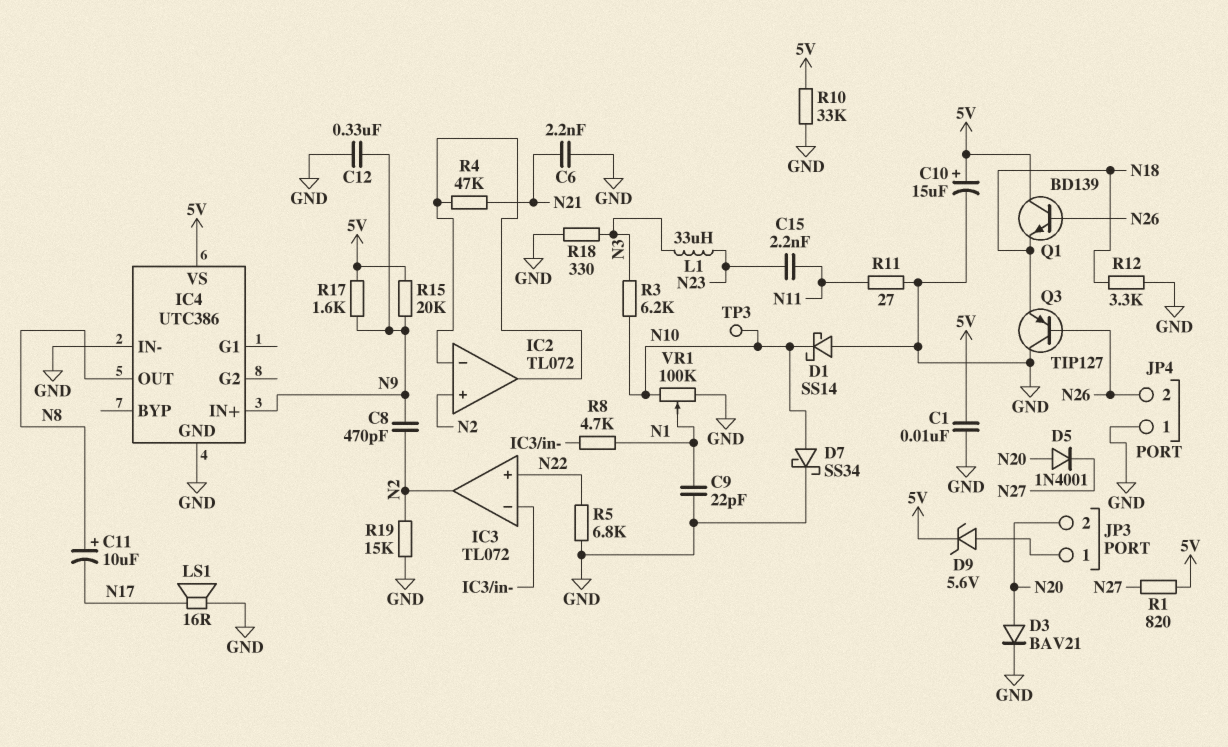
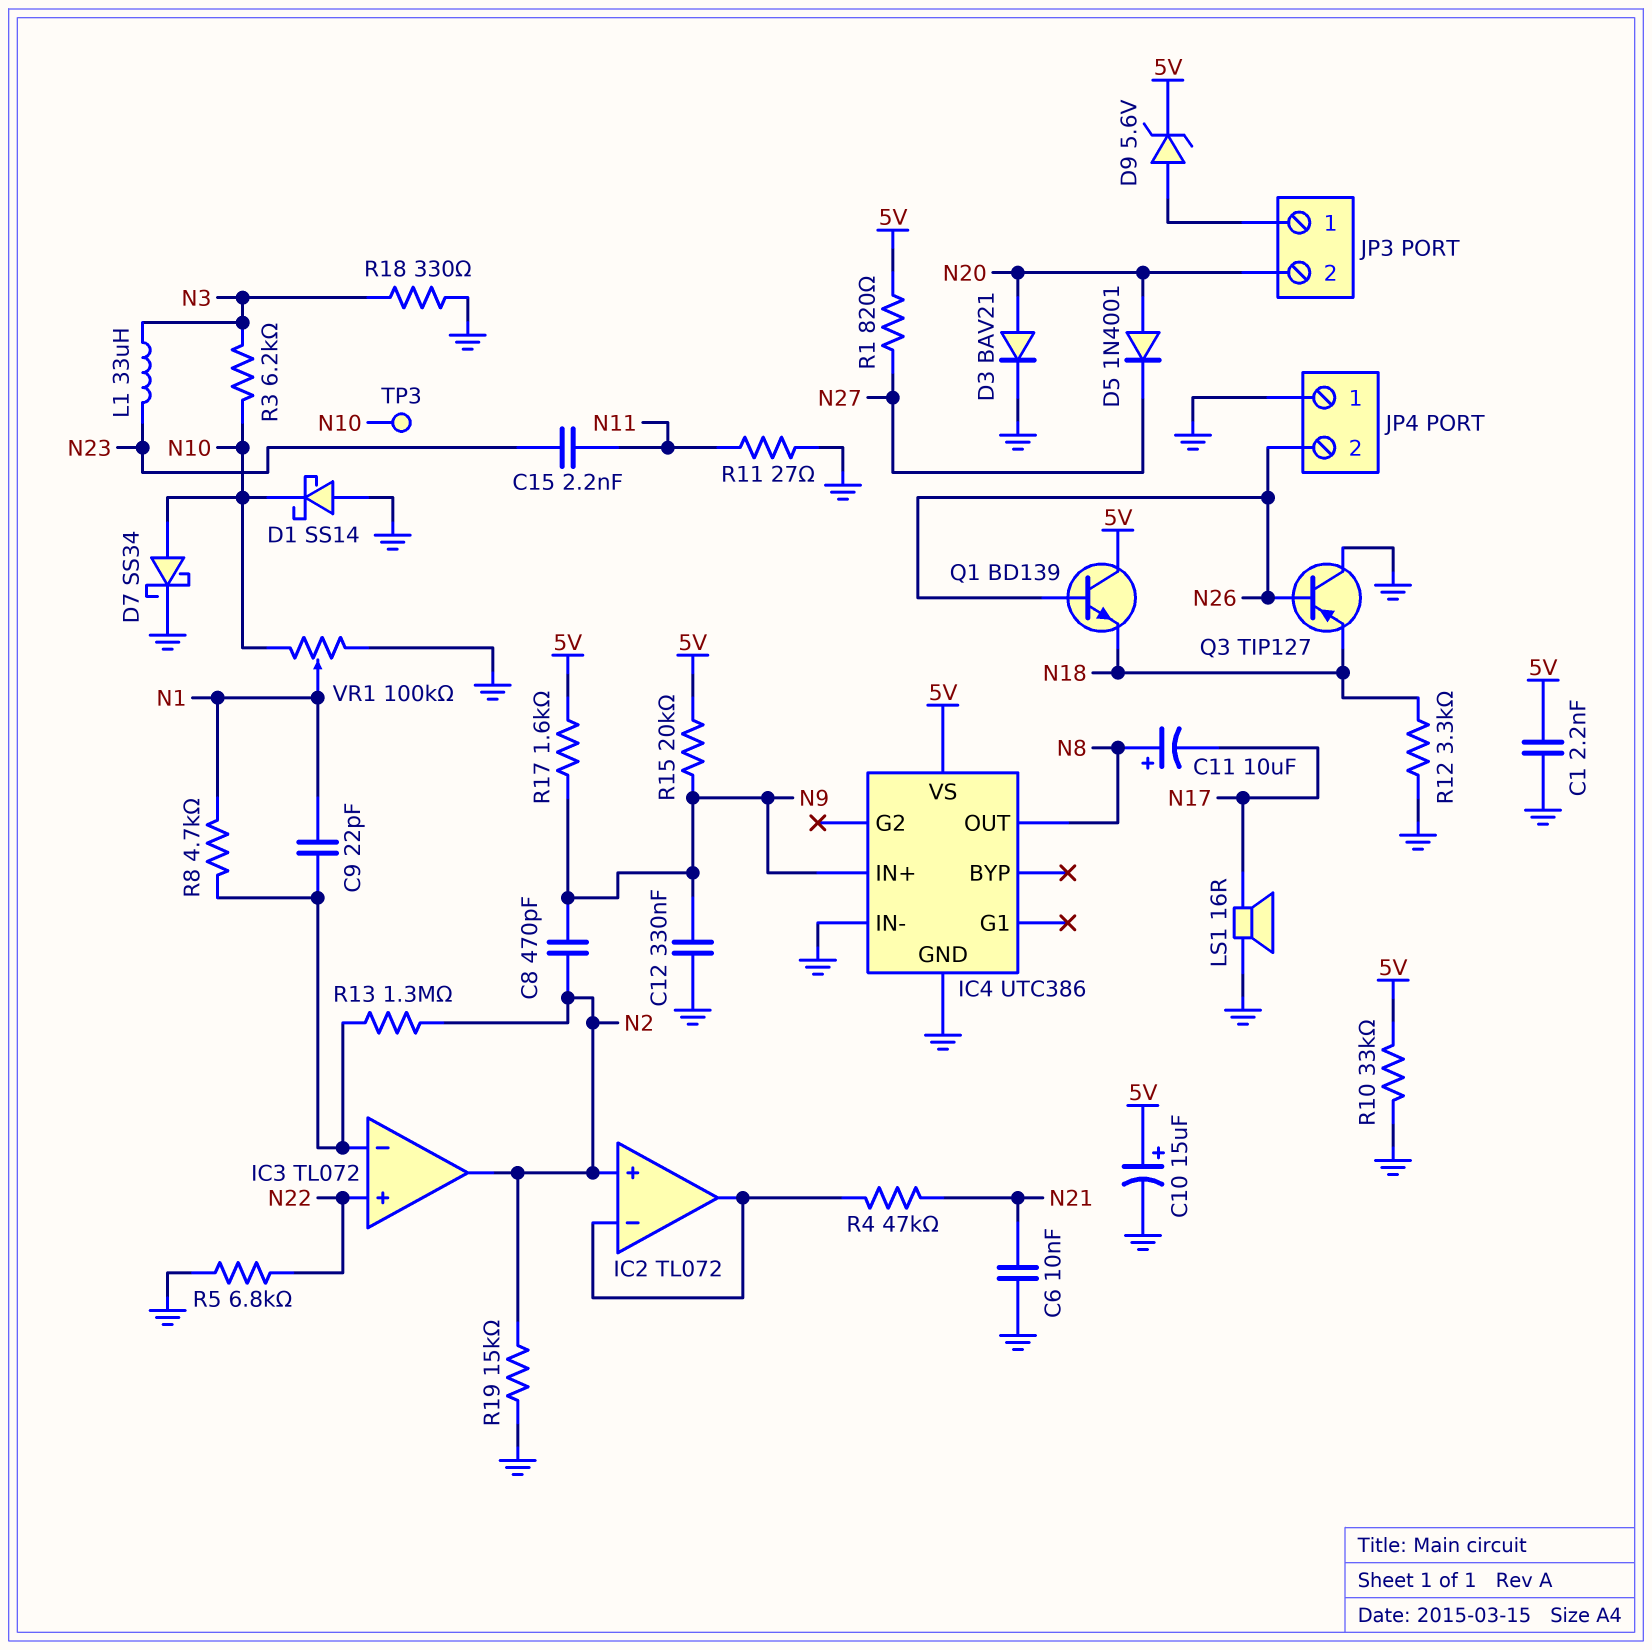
C1: 10nF (5V, GND) -> 2.2nF (5V, GND)
C6: 2.2nF (GND, N21) -> 10nF (GND, N21)
C9: 22pF (GND, N1) -> 22pF (IC3/in-, N1)
R13: none -> 1.3M (IC3/in-, N2)

